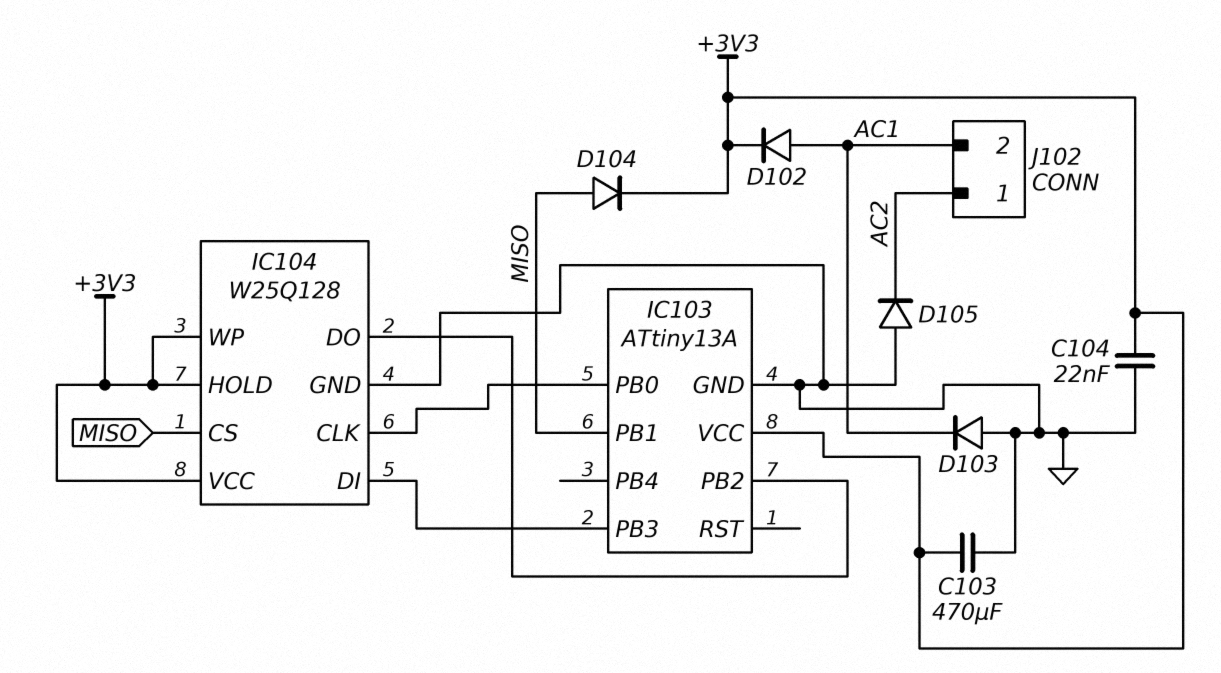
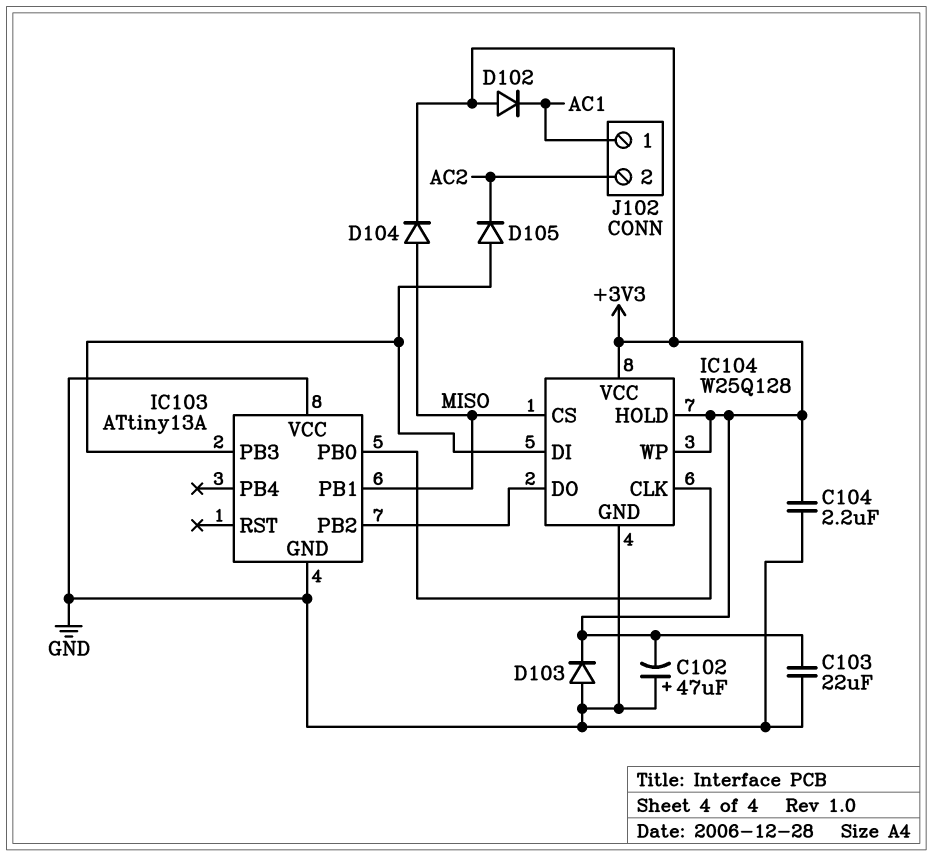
C102: none -> 47uF (plus GND, minus +3V3)
C103: 470uF (+3V3, GND) -> 22uF (+3V3, GND)
C104: 22nF (+3V3, GND) -> 2.2uF (+3V3, GND)
D102: diode (A AC1, K +3V3) -> diode (A +3V3, K AC1)
D103: diode (A GND, K AC1) -> diode (A GND, K +3V3)
D105: diode (A GND, K AC2) -> diode (A IC103/PB3, K AC2)
IC103 pin VCC: +3V3 -> GND
J102 pin 1: AC2 -> AC1
J102 pin 2: AC1 -> AC2

